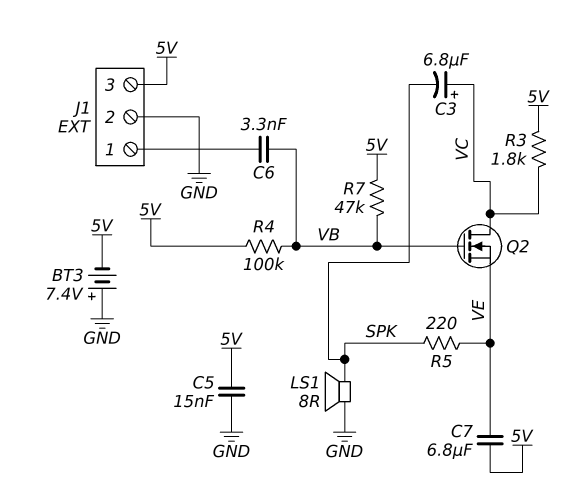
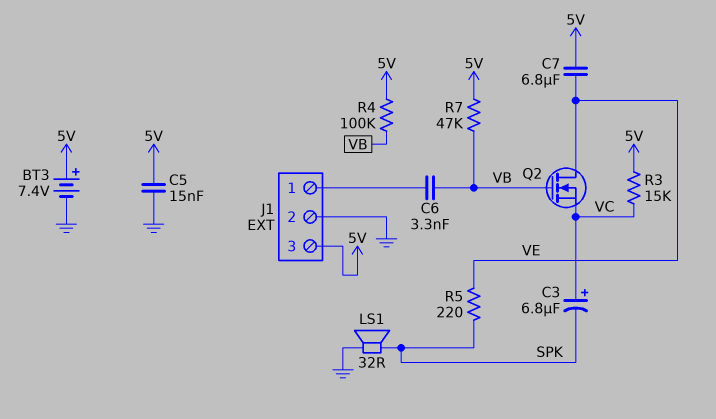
BT3: 7.4V (plus GND, minus 5V) -> 7.4V (plus 5V, minus GND)
LS1: speaker 8R (GND, SPK) -> speaker 32R (GND, SPK)
Q2: NMOS (G VB, D VC, S VE) -> NMOS (G VB, D VE, S VC)
R3: 1.8k (5V, VC) -> 15k (5V, VC)

